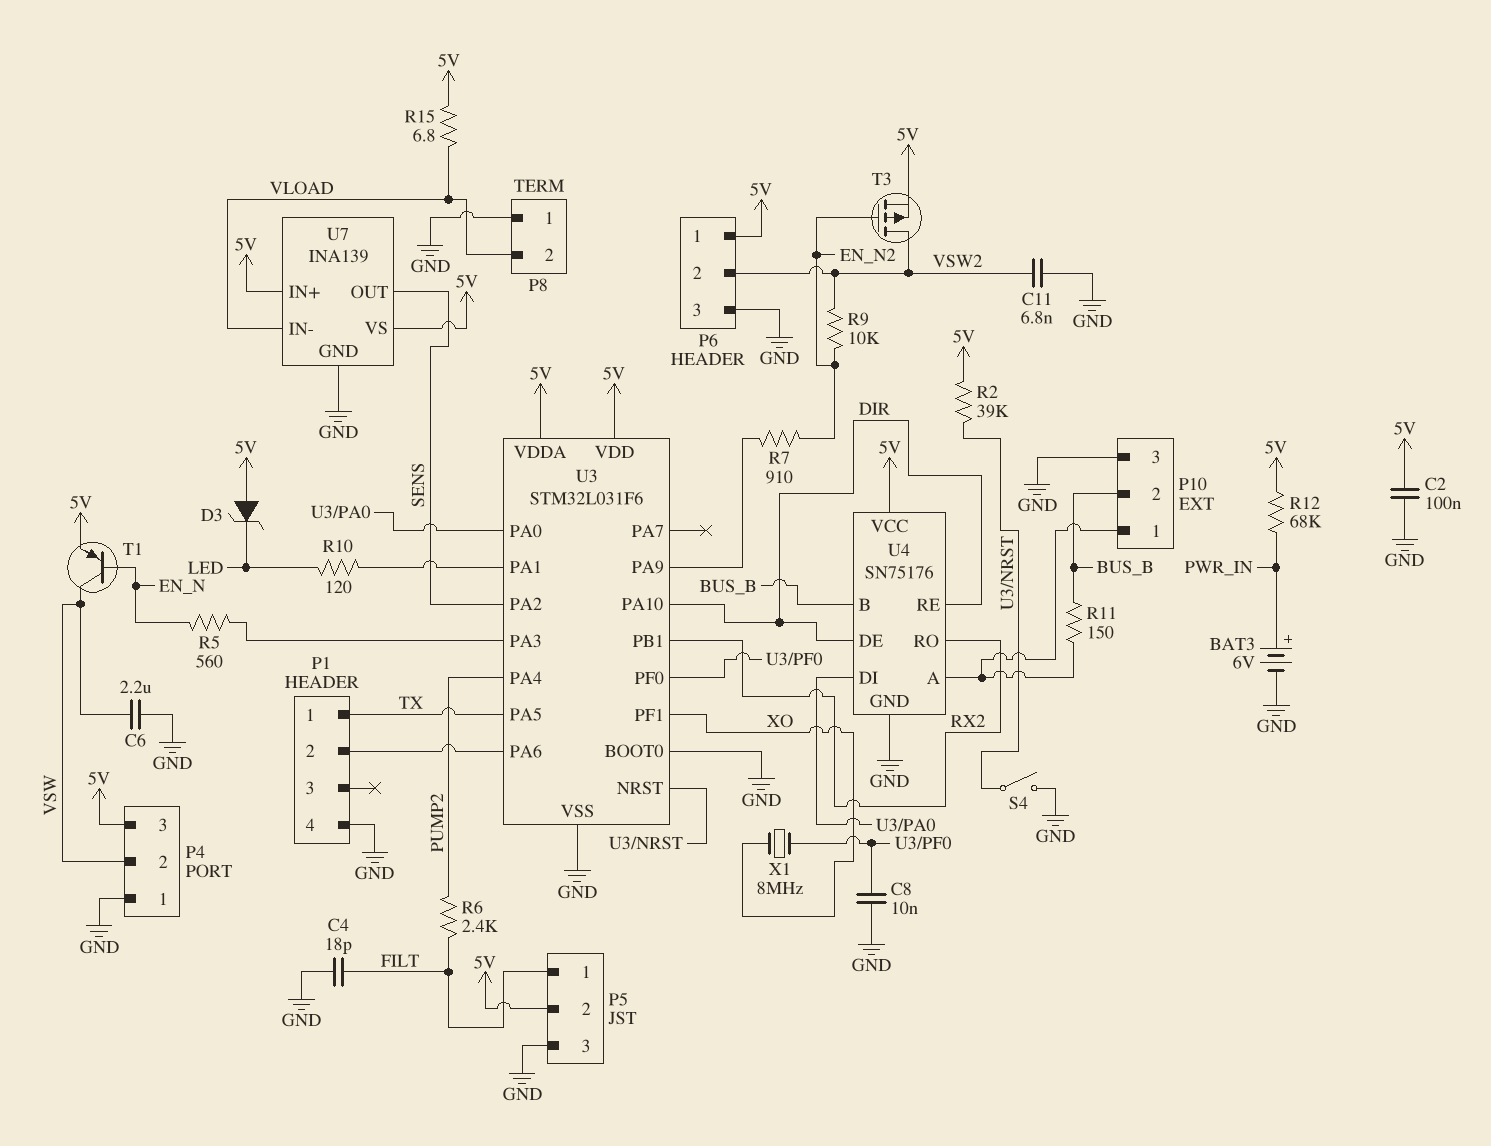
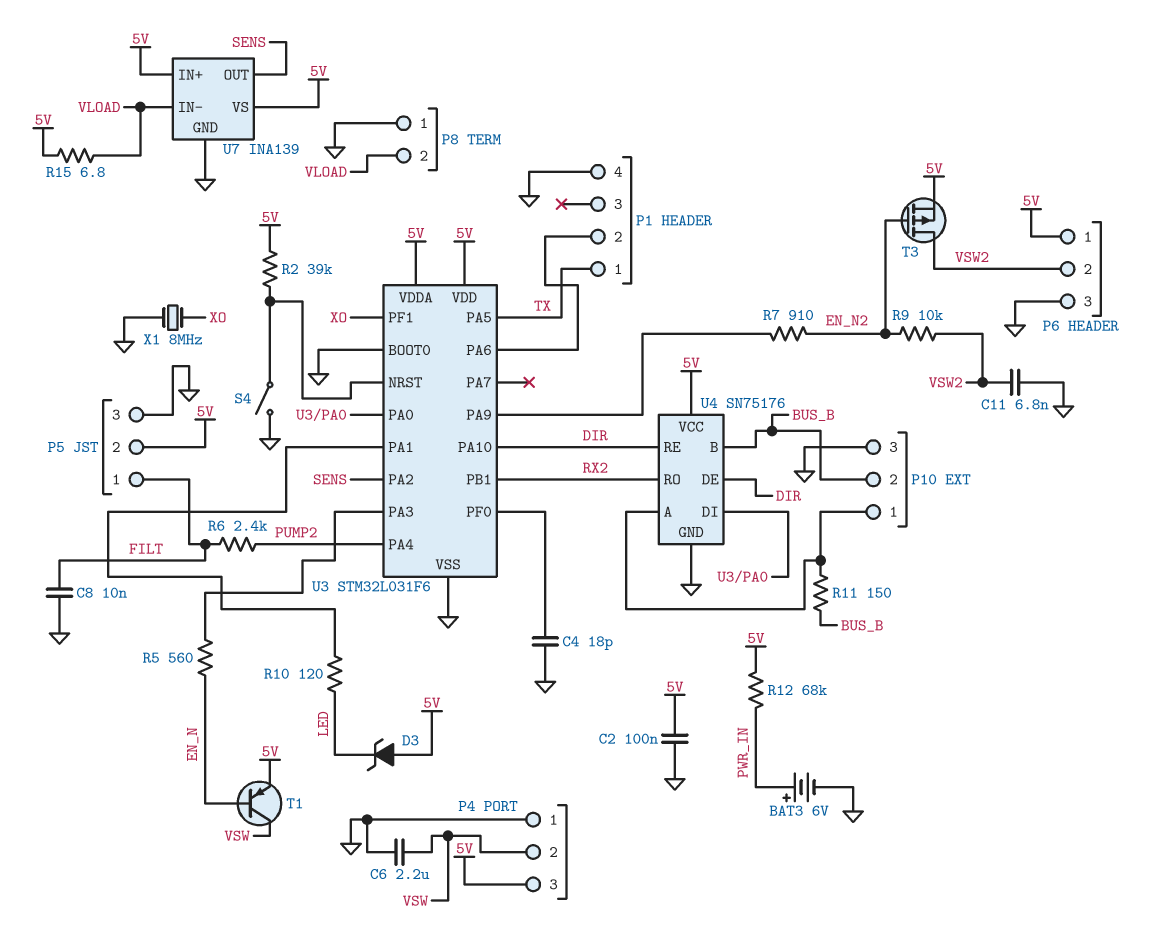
C4: 18pF (FILT, GND) -> 18pF (GND, U3/PF0)
C8: 10nF (GND, U3/PF0) -> 10nF (FILT, GND)
X1: 8MHz (U3/PF0, XO) -> 8MHz (GND, XO)

